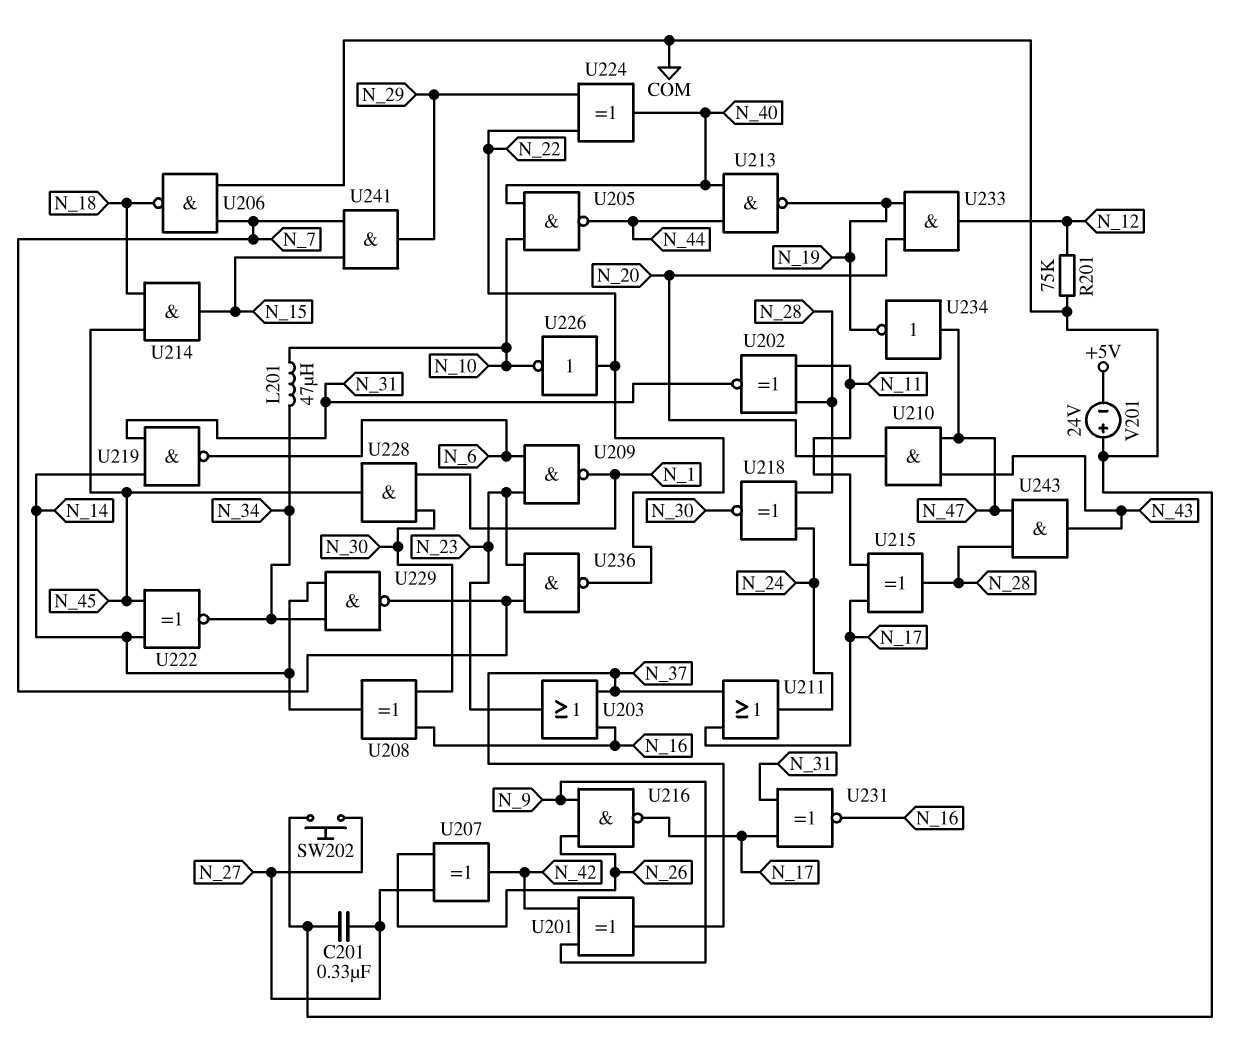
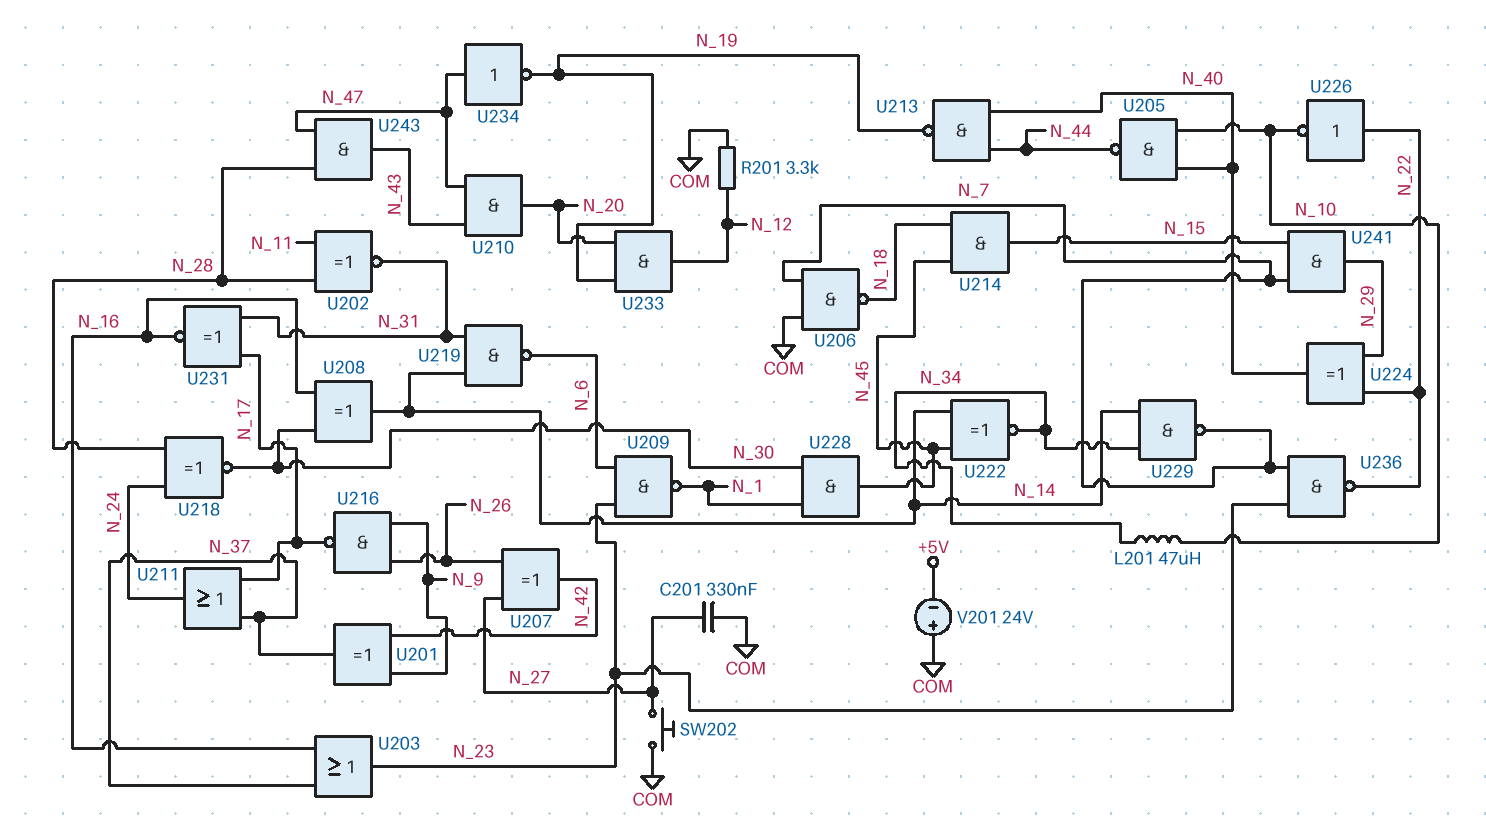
R201: 75k (COM, N_12) -> 3.3k (COM, N_12)
U215: XOR (in N_11, in N_17, out N_28) -> none

